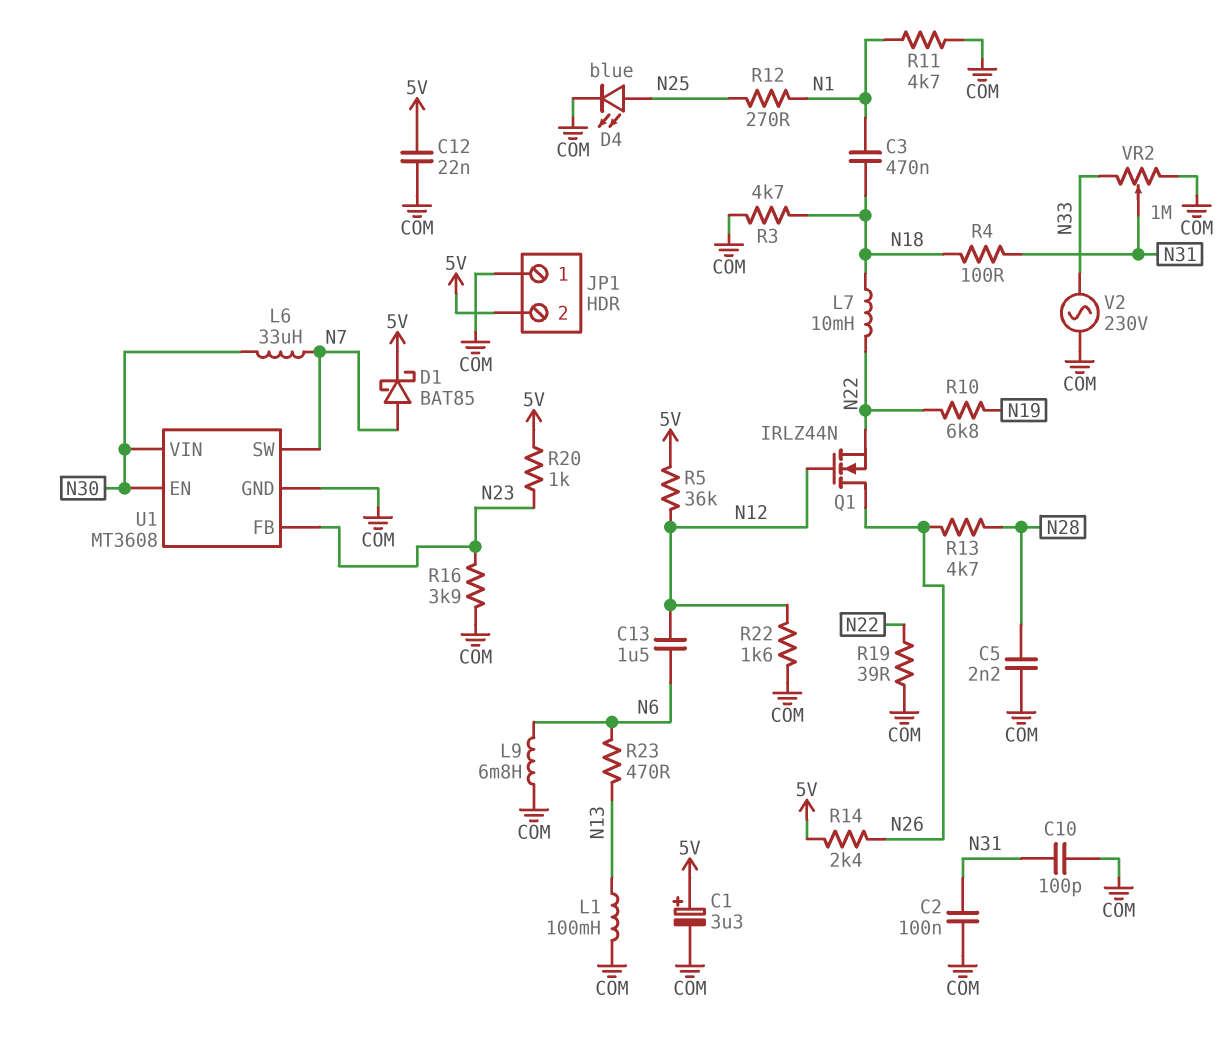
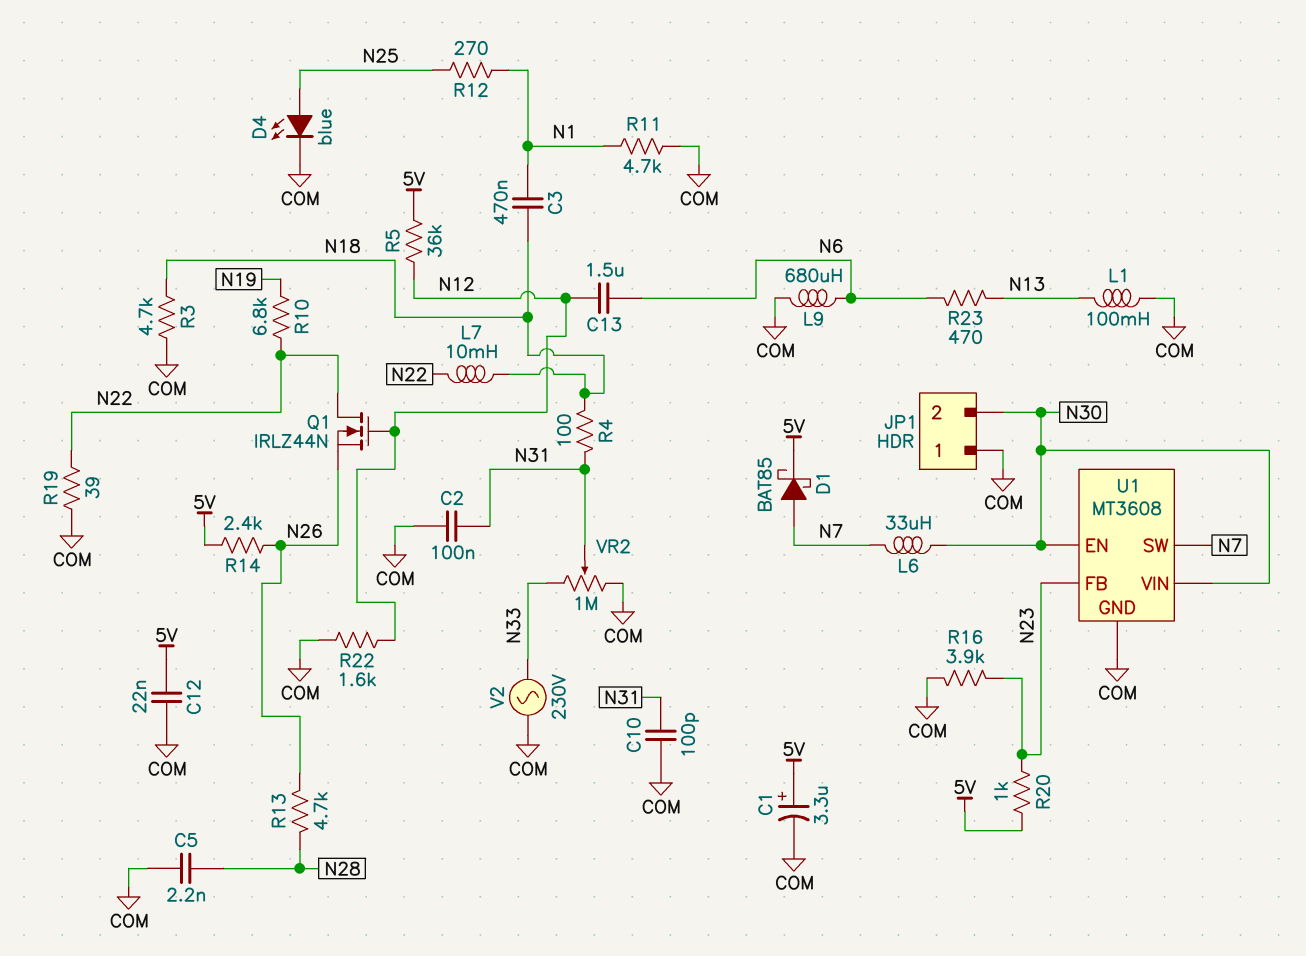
JP1 pin 2: 5V -> N30
L9: 6.8mH (COM, N6) -> 680uH (COM, N6)
Q1: NMOS IRLZ44N (G N12, D N26, S N22) -> NMOS IRLZ44N (G N12, D N22, S N26)

